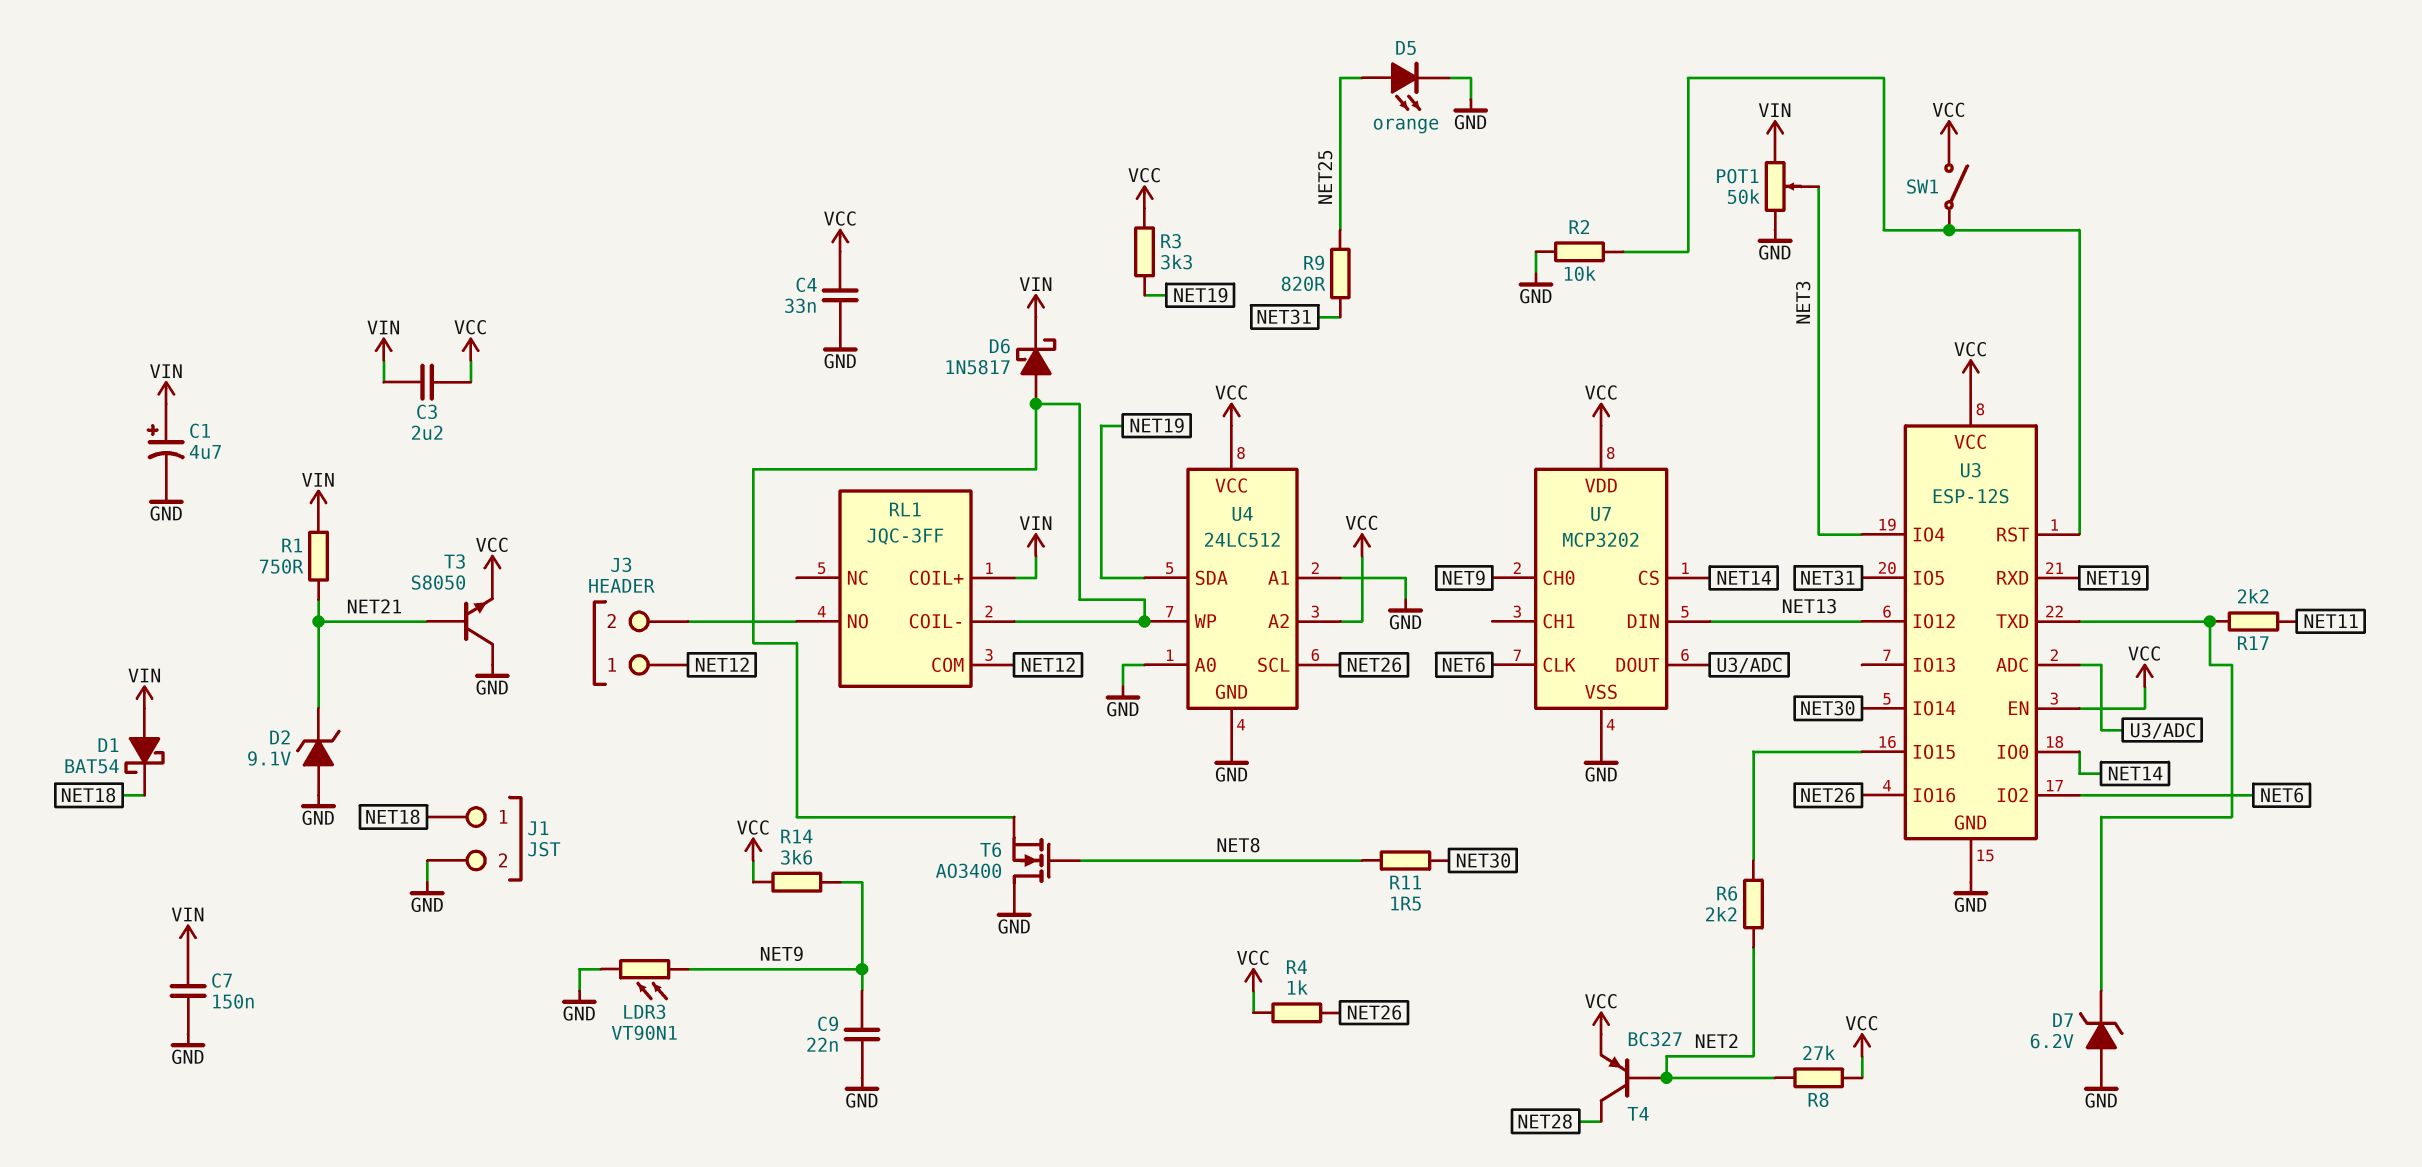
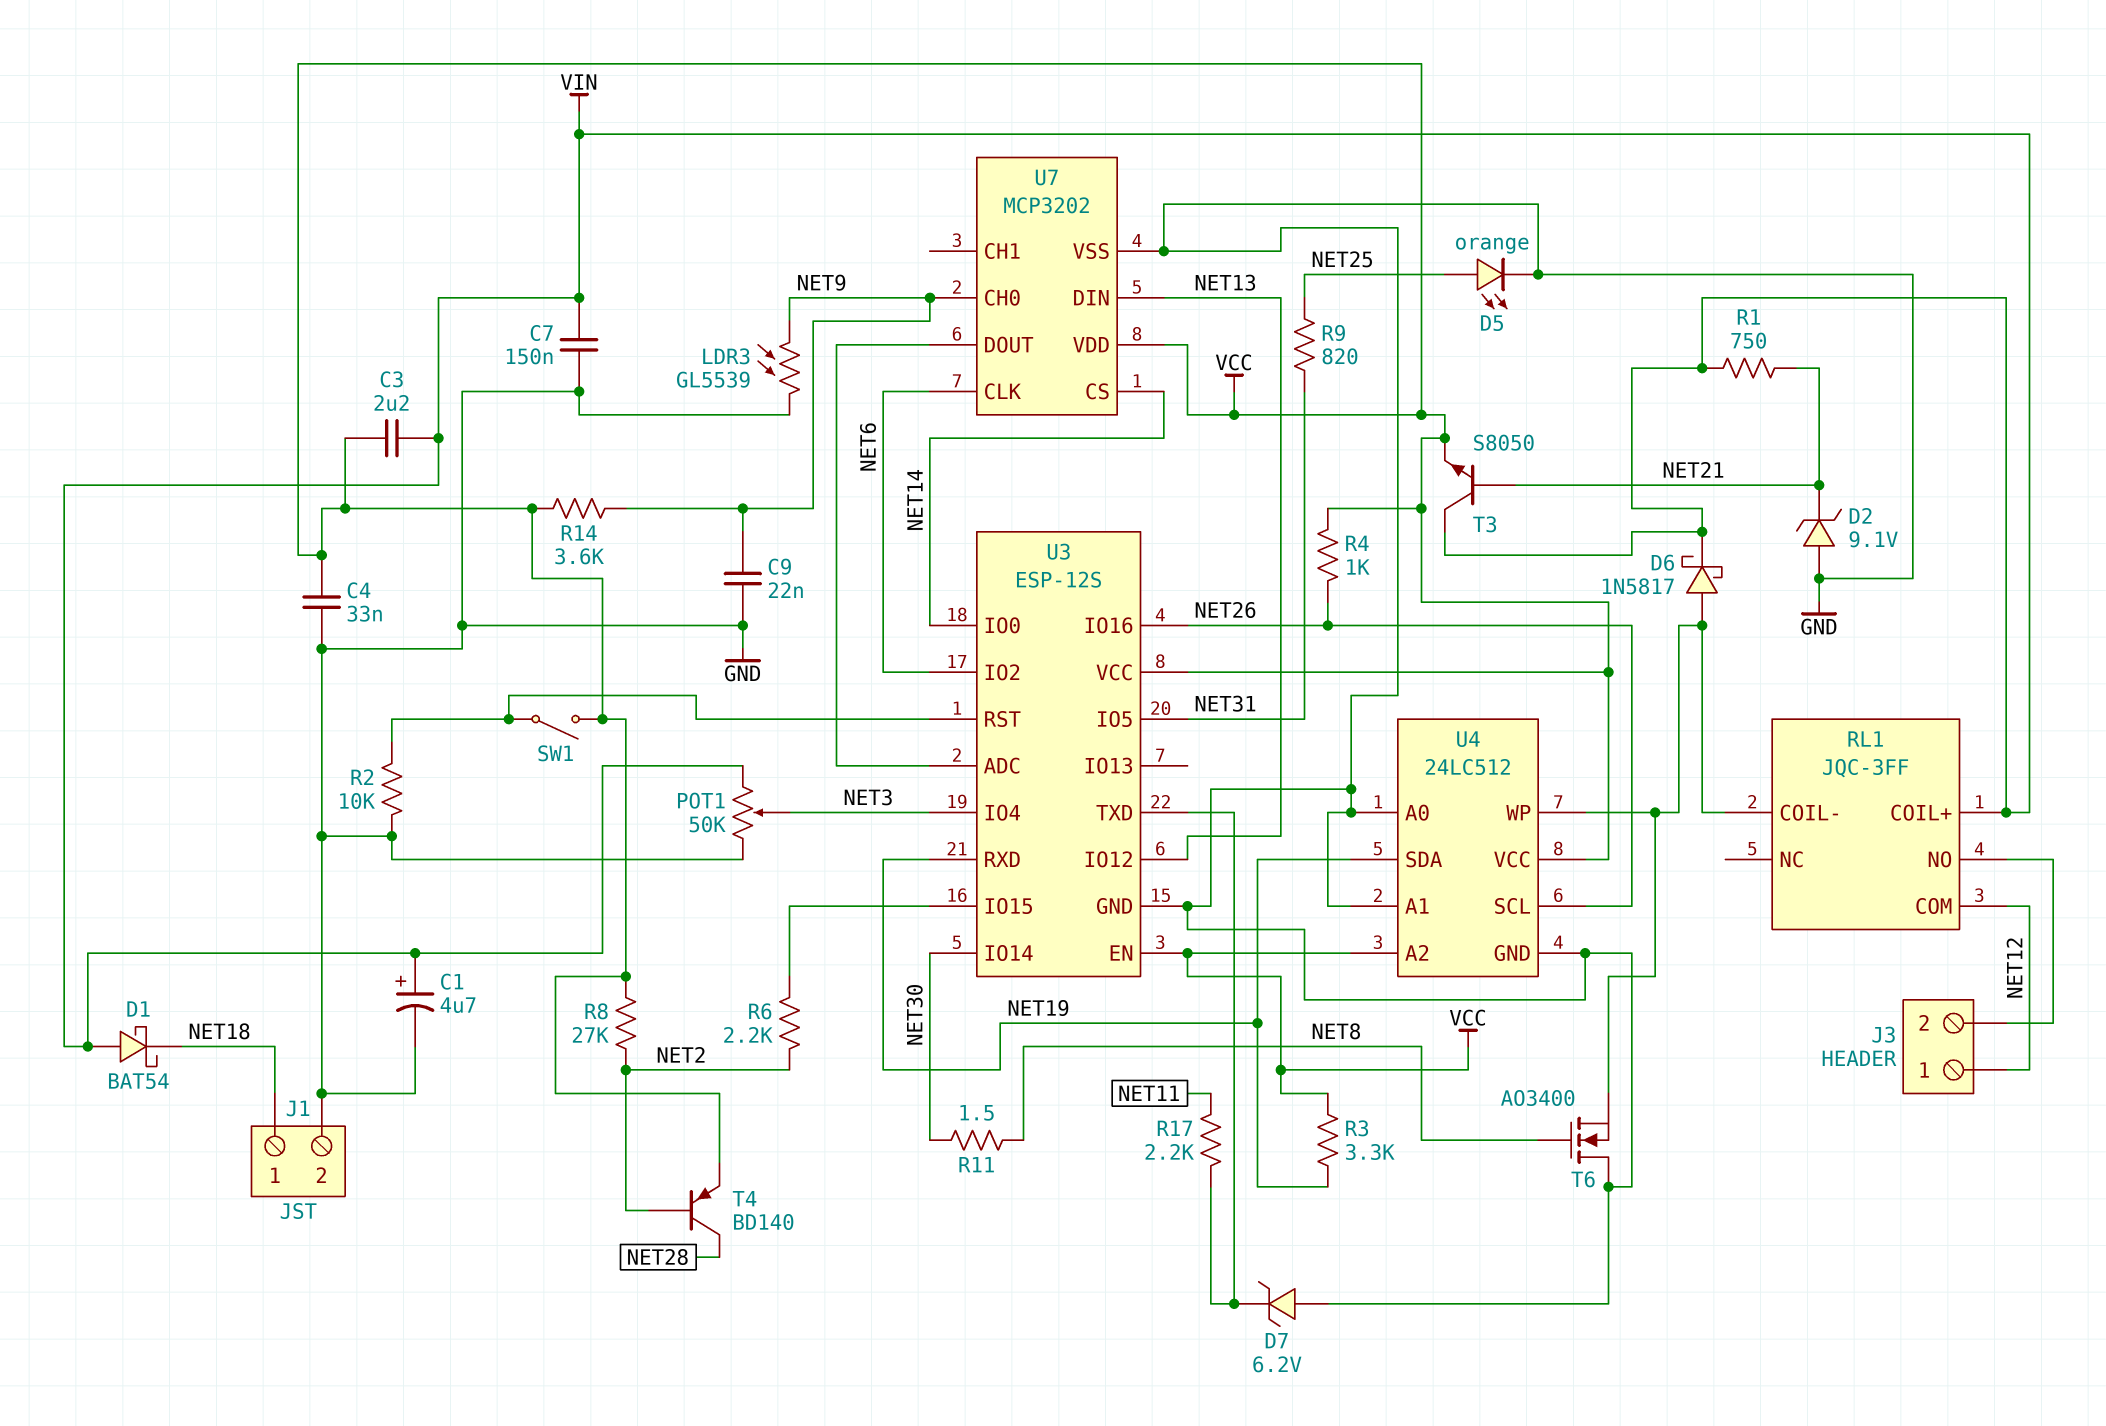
LDR3: VT90N1 (GND, NET9) -> GL5539 (GND, NET9)
T3: NPN S8050 (B NET21, C GND, E VCC) -> NPN S8050 (B NET21, C VIN, E VCC)
T4: PNP BC327 (B NET2, C NET28, E VCC) -> PNP BD140 (B NET2, C NET28, E VCC)

